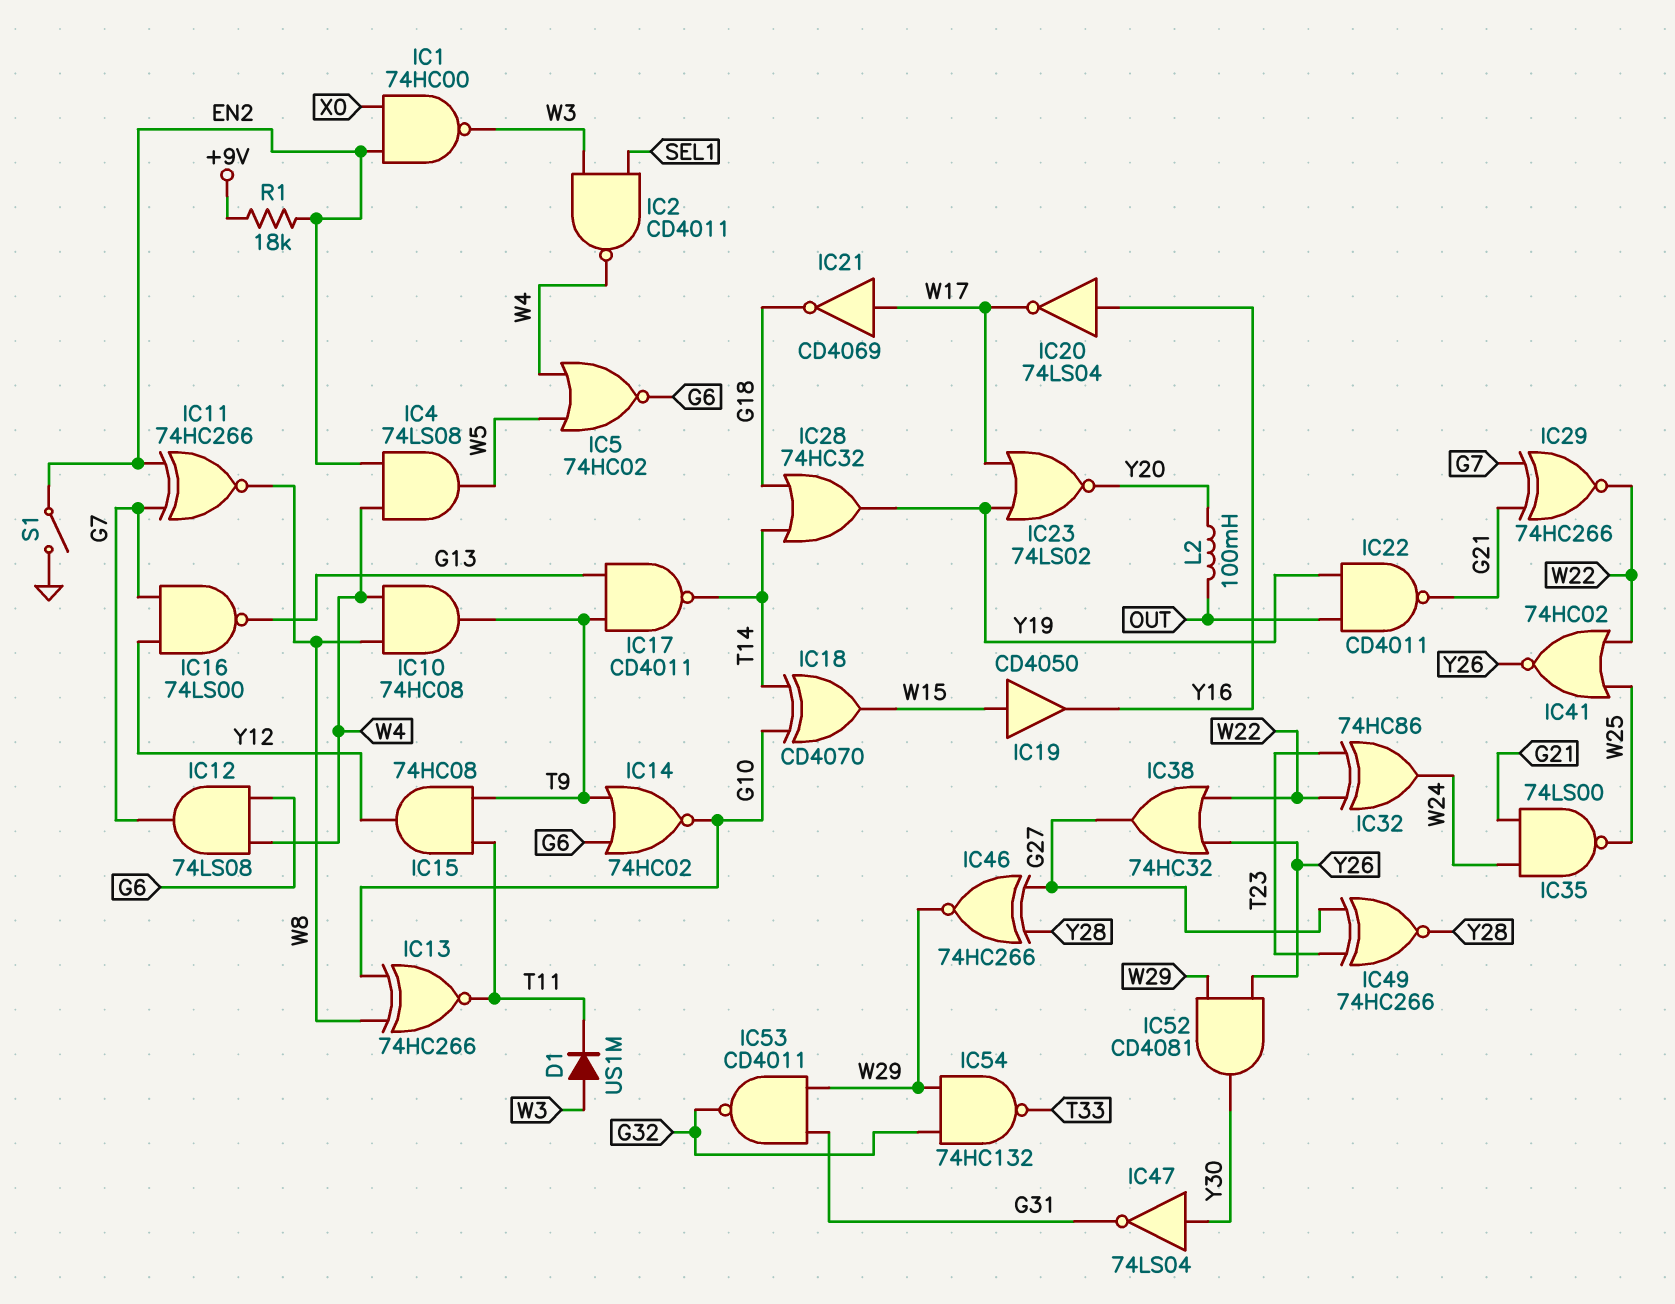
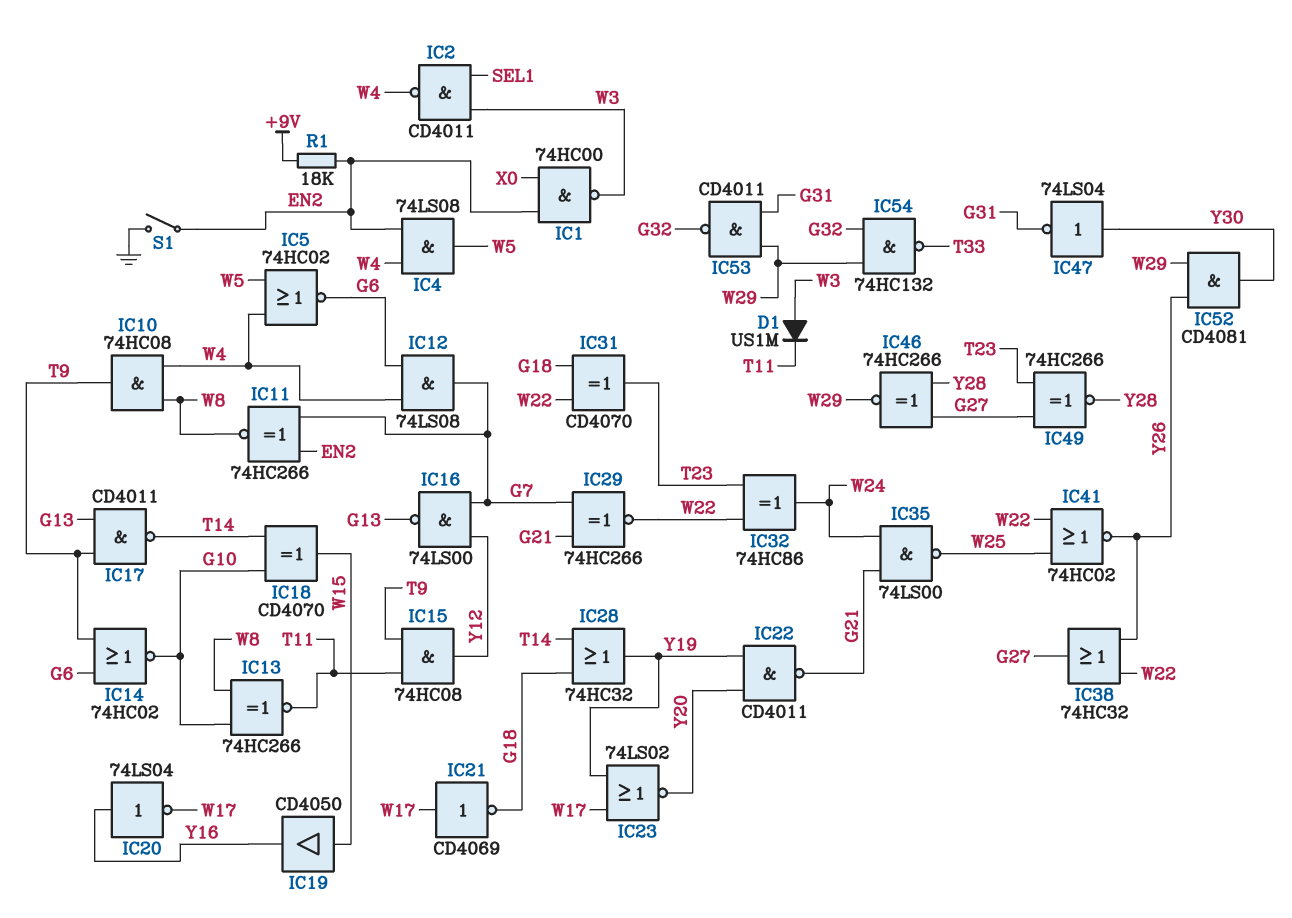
IC22: NAND CD4011 (in OUT, in Y19, out G21) -> NAND CD4011 (in Y19, in Y20, out G21)
IC31: none -> XOR CD4070 (in G18, in W22, out T23)
L2: 100mH (OUT, Y20) -> none

